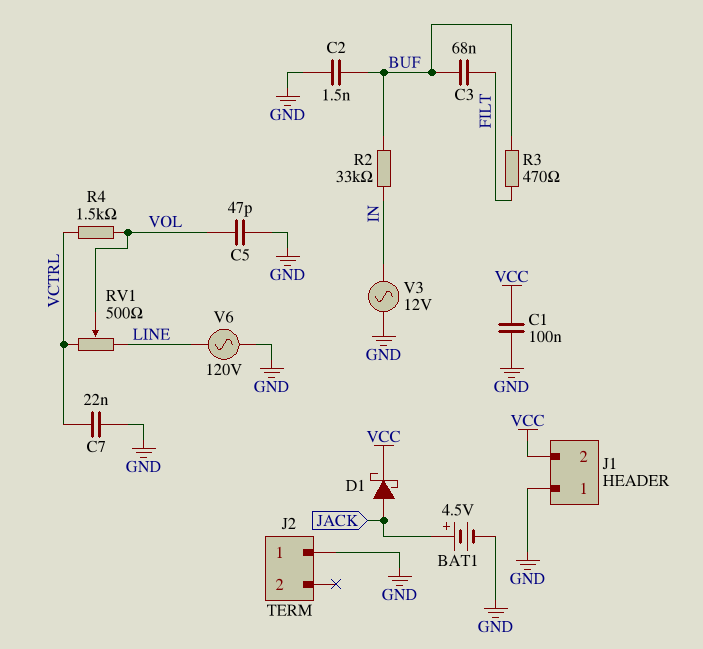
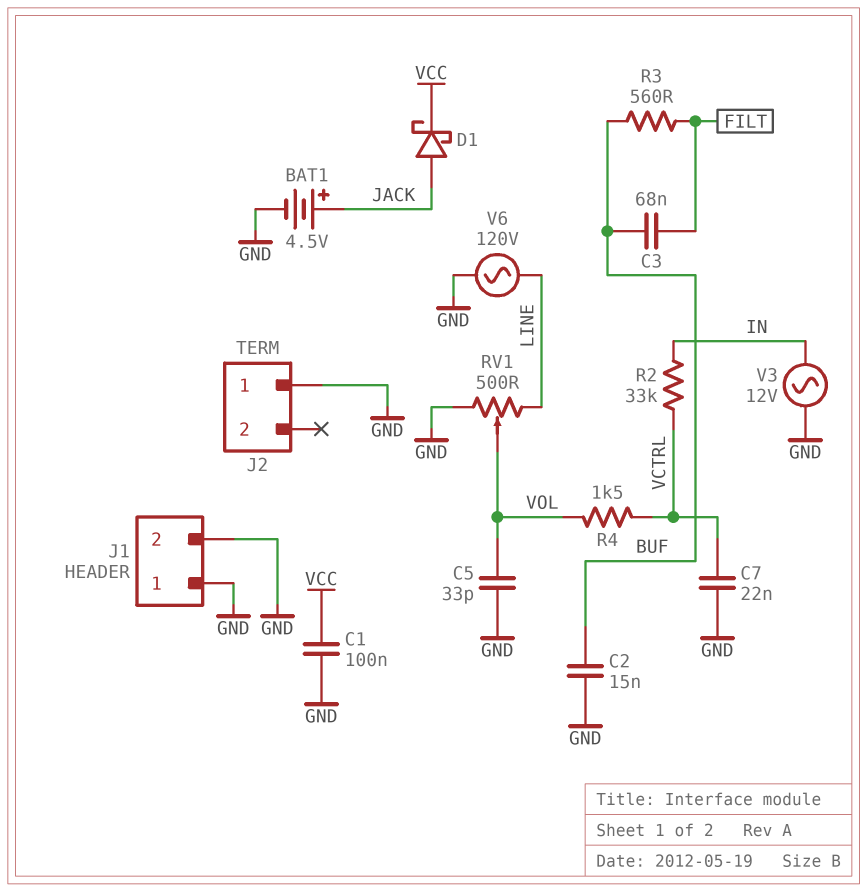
C2: 1.5nF (BUF, GND) -> 15nF (BUF, GND)
C5: 47pF (GND, VOL) -> 33pF (GND, VOL)
J1 pin 2: VCC -> GND
R2: 33k (BUF, IN) -> 33k (IN, VCTRL)
R3: 470 (BUF, FILT) -> 560 (BUF, FILT)
RV1: 500 (LINE, VCTRL, wiper VOL) -> 500 (GND, LINE, wiper VOL)

